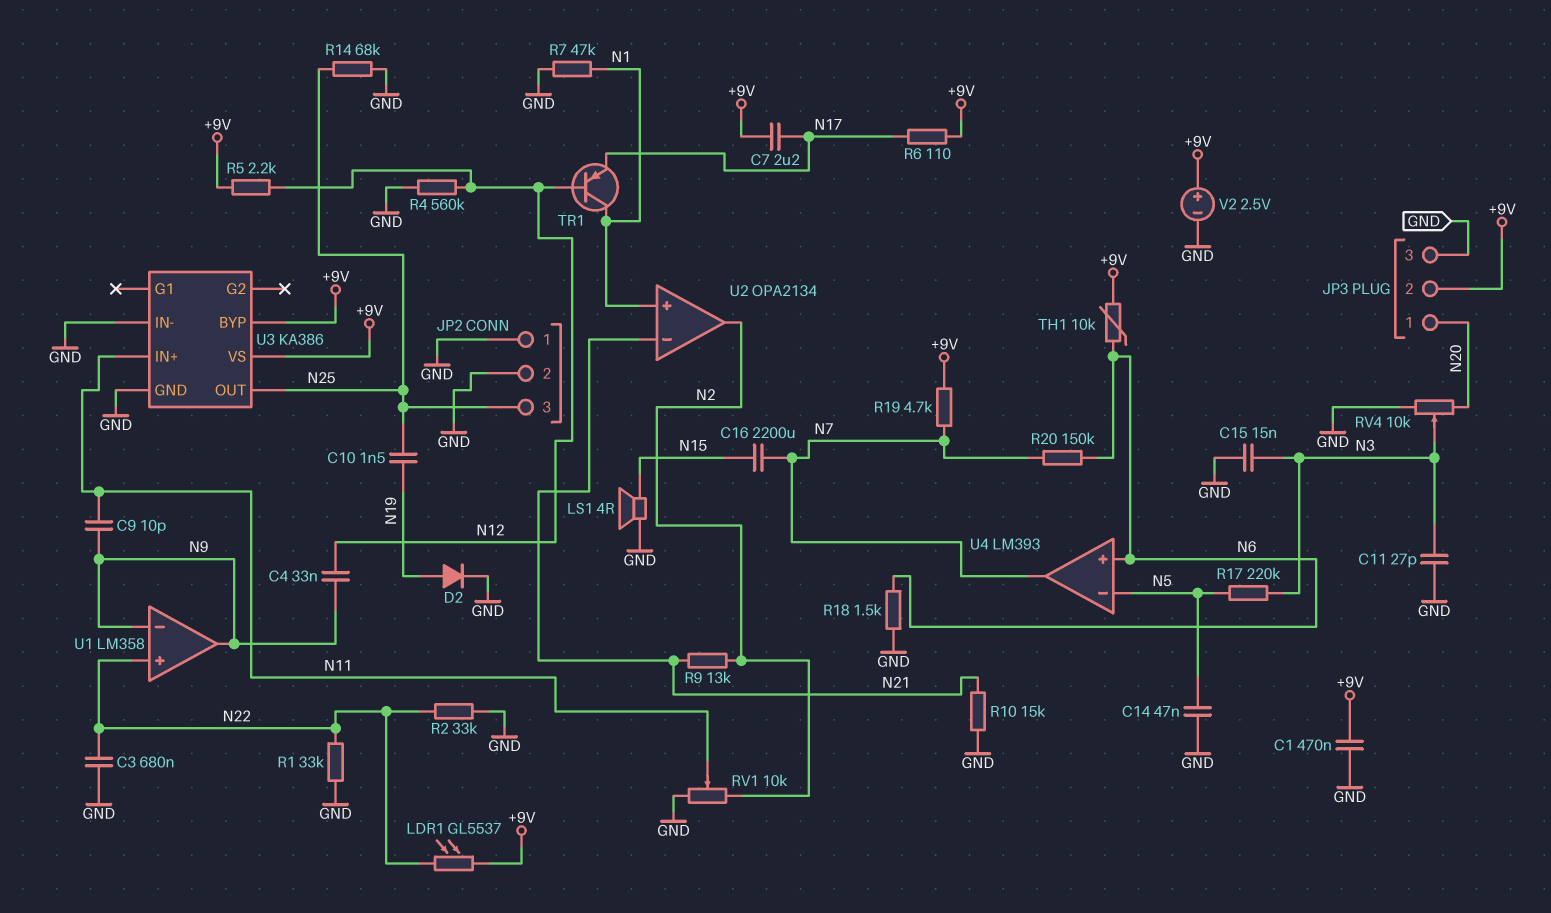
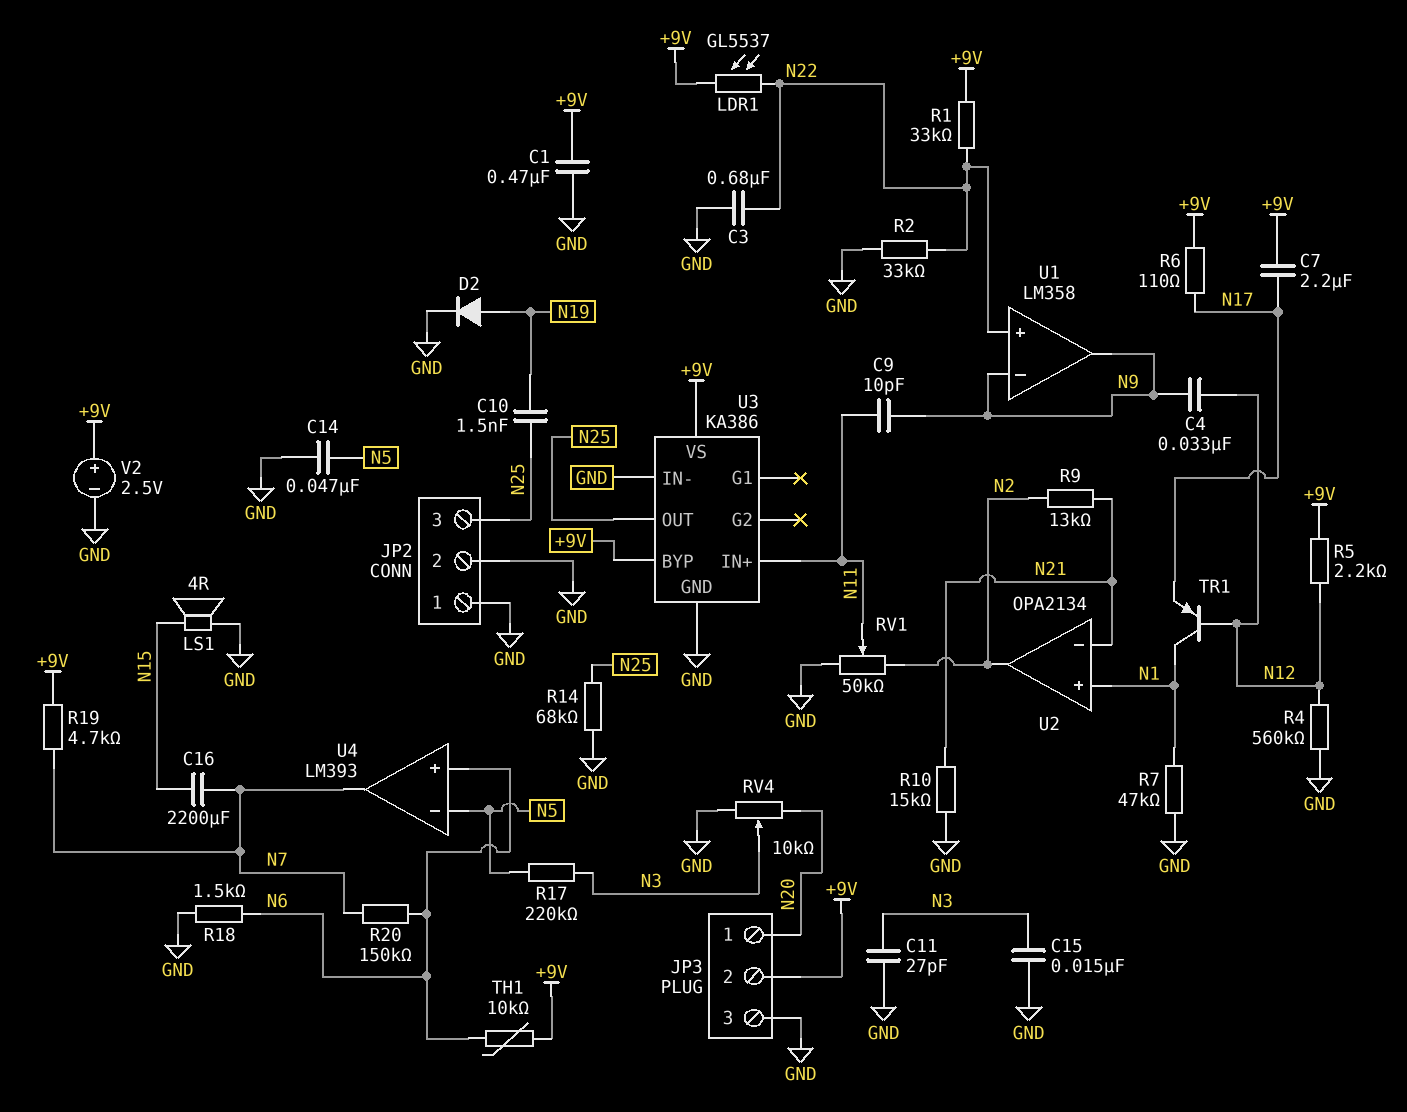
R1: 33k (GND, N22) -> 33k (+9V, N22)
RV1: 10k (GND, N2, wiper N11) -> 50k (GND, N2, wiper N11)

